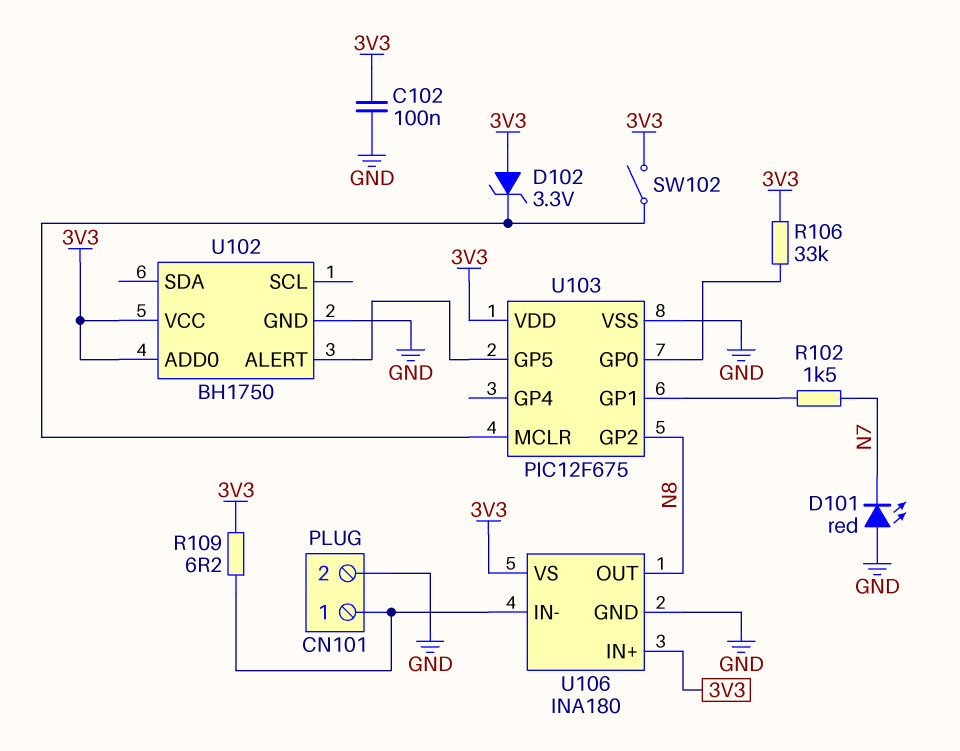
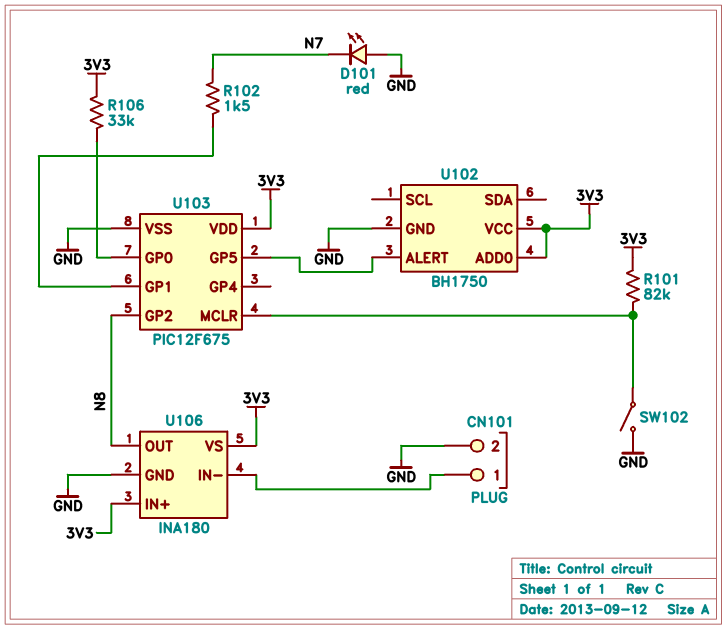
C102: 100nF (3V3, GND) -> none
D102: zener 3.3V (A 3V3, K U103/MCLR) -> none
R101: none -> 82k (3V3, U103/MCLR)
R109: 6.2 (3V3, CN101/1) -> none
SW102: switch (3V3, U103/MCLR) -> switch (GND, U103/MCLR)

